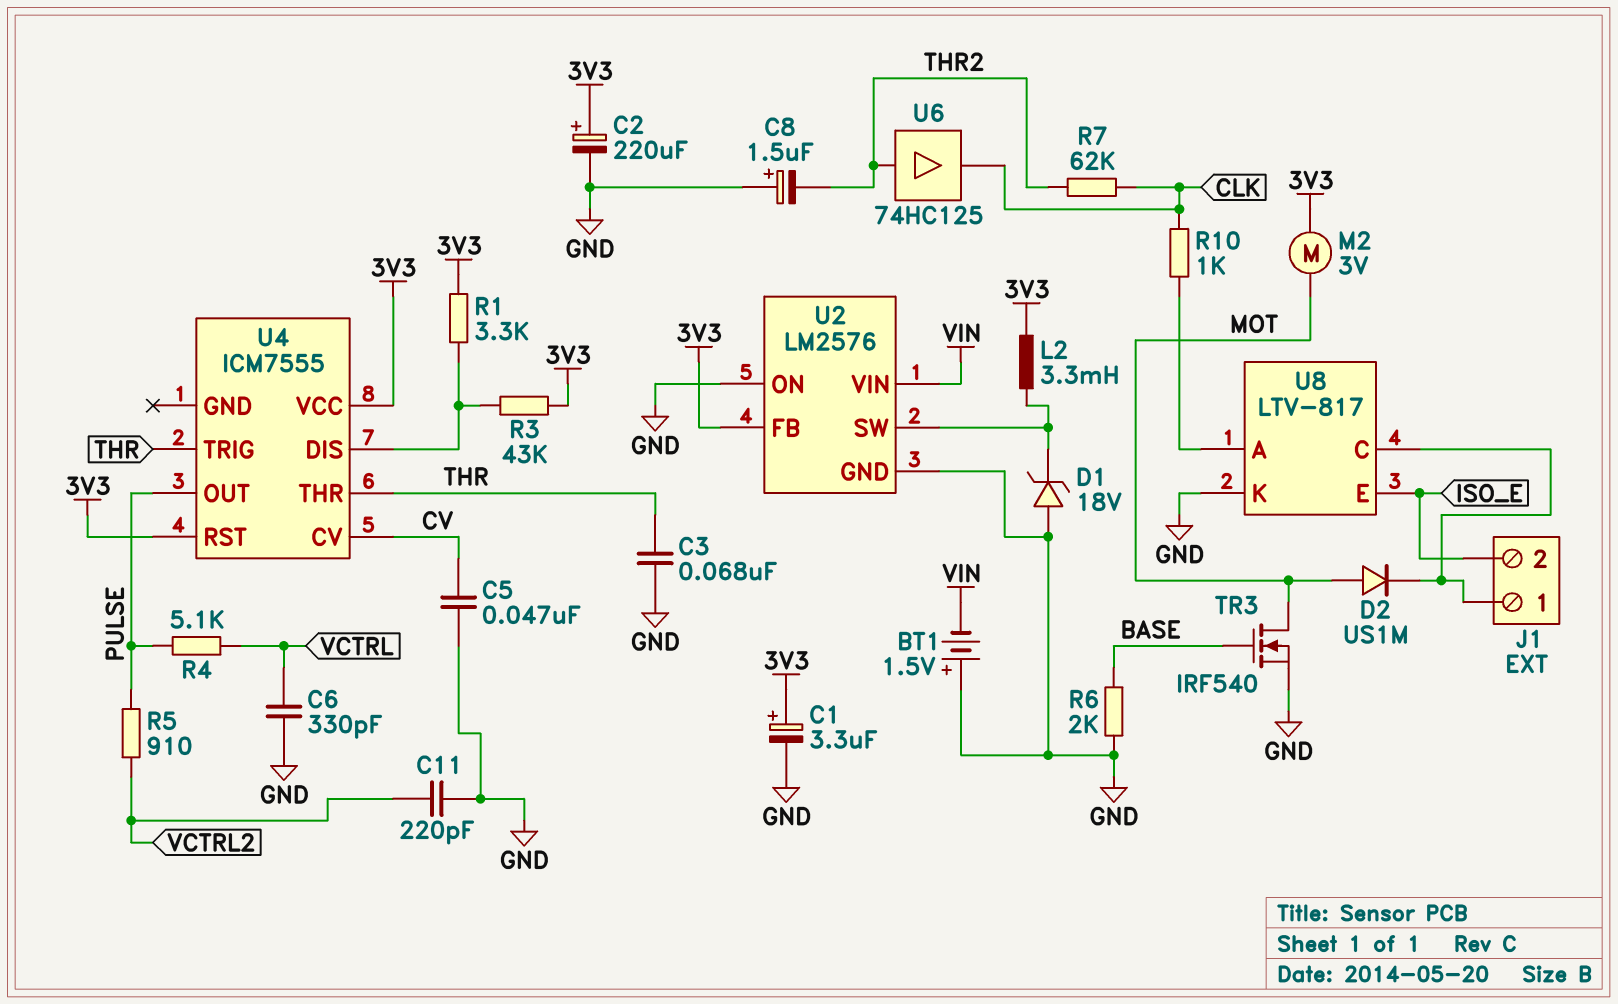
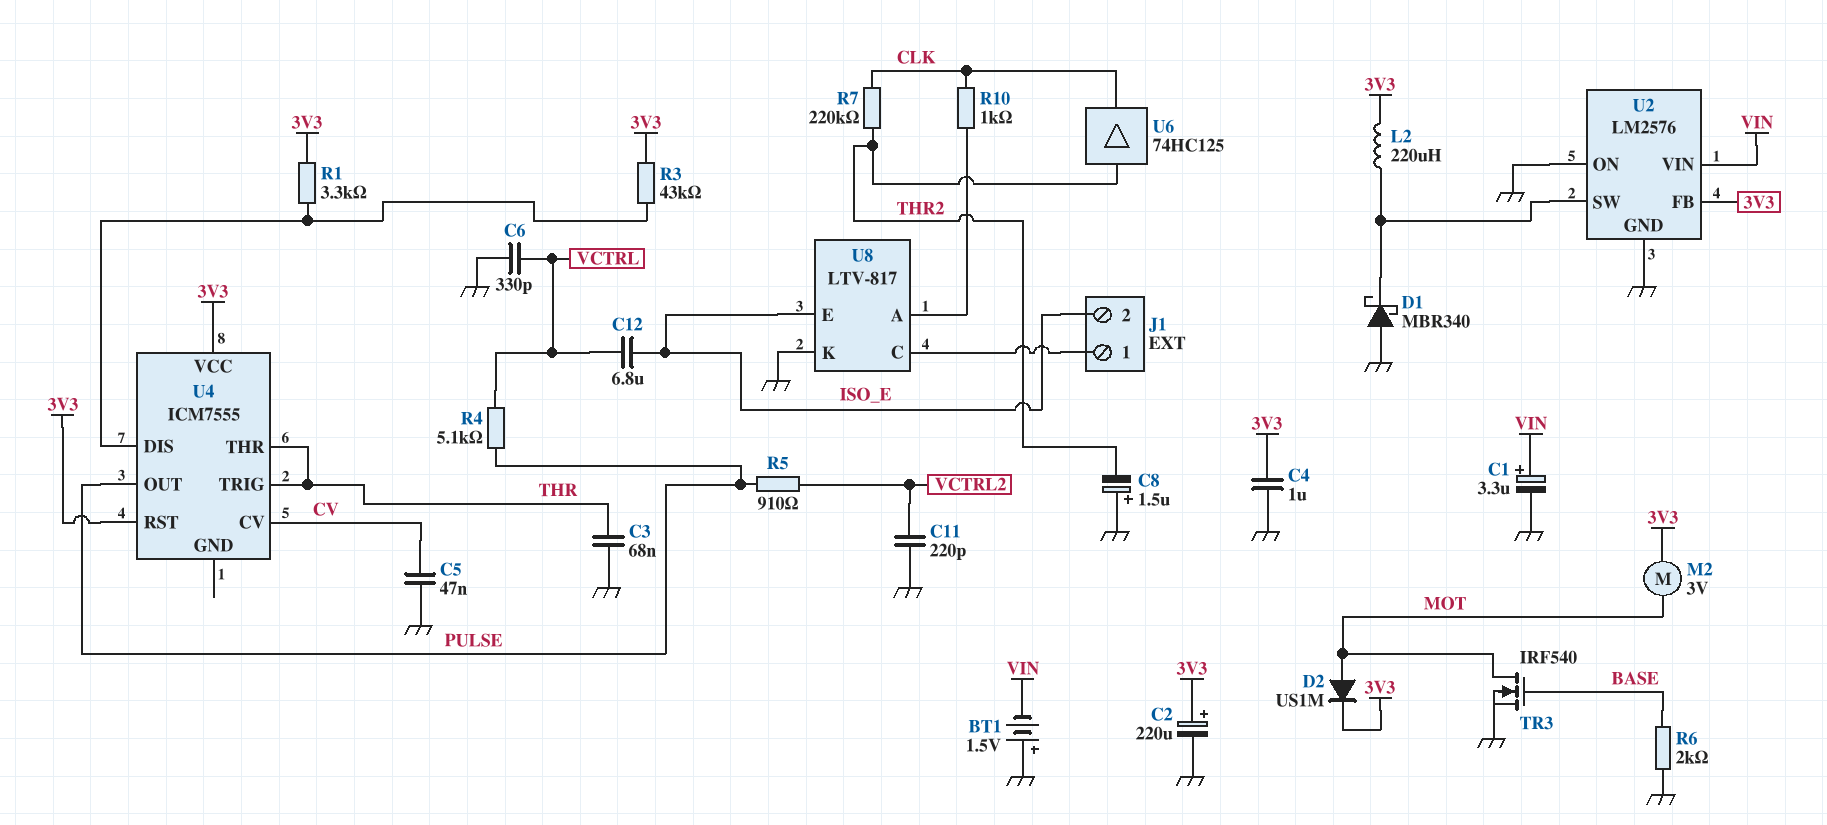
C1: 3.3uF (plus 3V3, minus GND) -> 3.3uF (plus VIN, minus GND)
C4: none -> 1uF (3V3, GND)
C12: none -> 6.8uF (ISO_E, VCTRL)
D1: zener 18V (A GND, K U2/SW) -> schottky MBR340 (A GND, K U2/SW)
D2: diode US1M (A MOT, K J1/1) -> diode US1M (A MOT, K 3V3)
L2: 3.3mH (3V3, U2/SW) -> 220uH (3V3, U2/SW)
R7: 62k (CLK, THR2) -> 220k (CLK, THR2)

